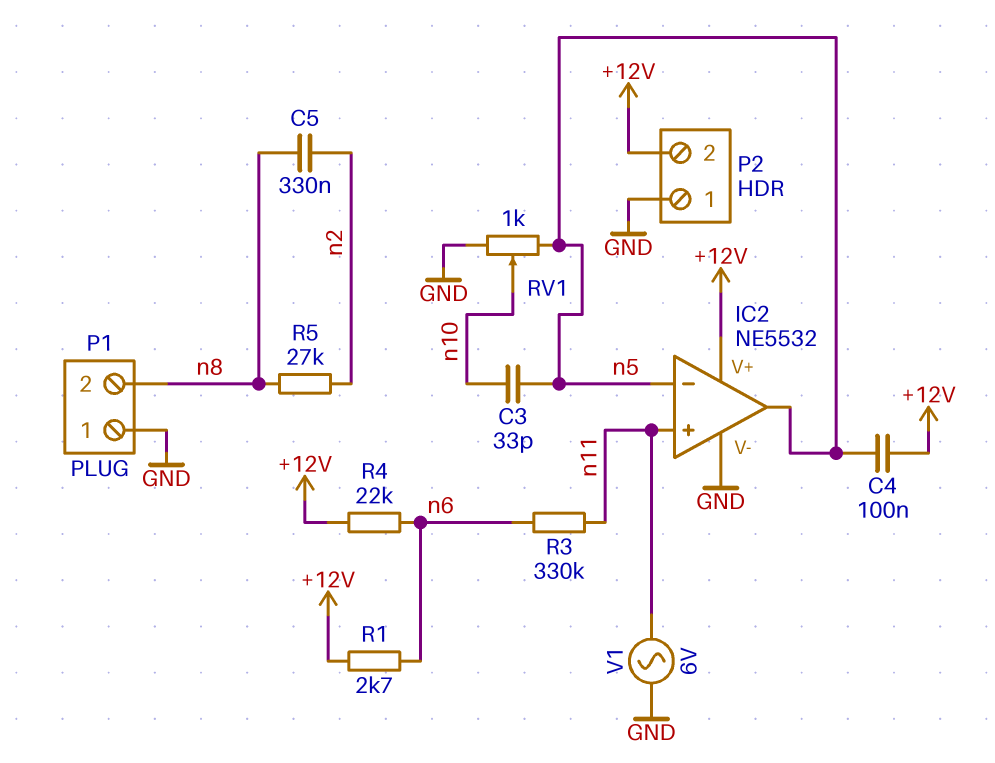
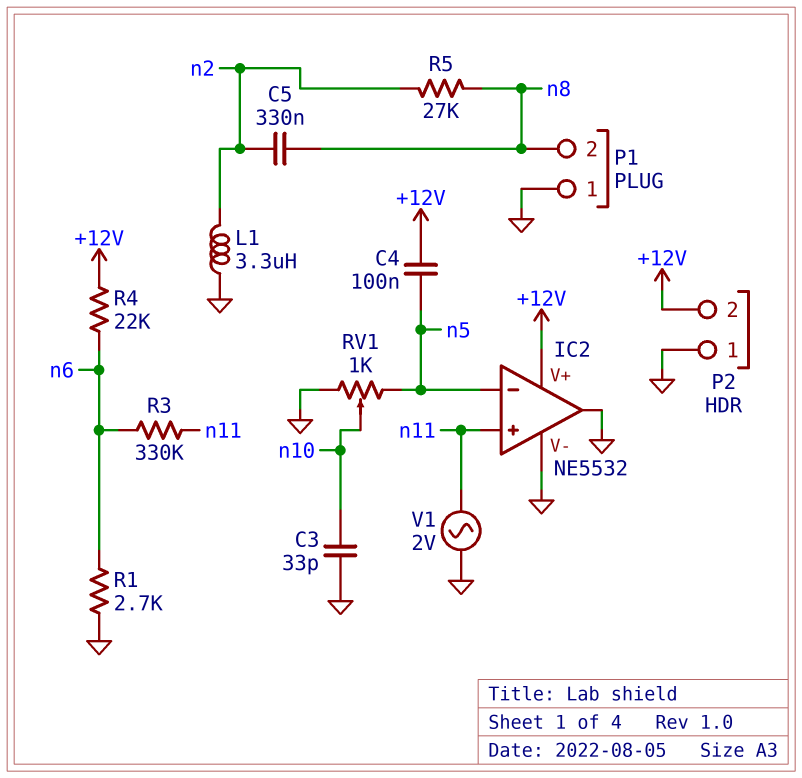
C3: 33pF (n5, n10) -> 33pF (GND, n10)
IC2 pin out: n5 -> GND
L1: none -> 3.3uH (GND, n2)
R1: 2.7k (+12V, n6) -> 2.7k (GND, n6)
V1: AC 6V (GND, n11) -> AC 2V (GND, n11)

